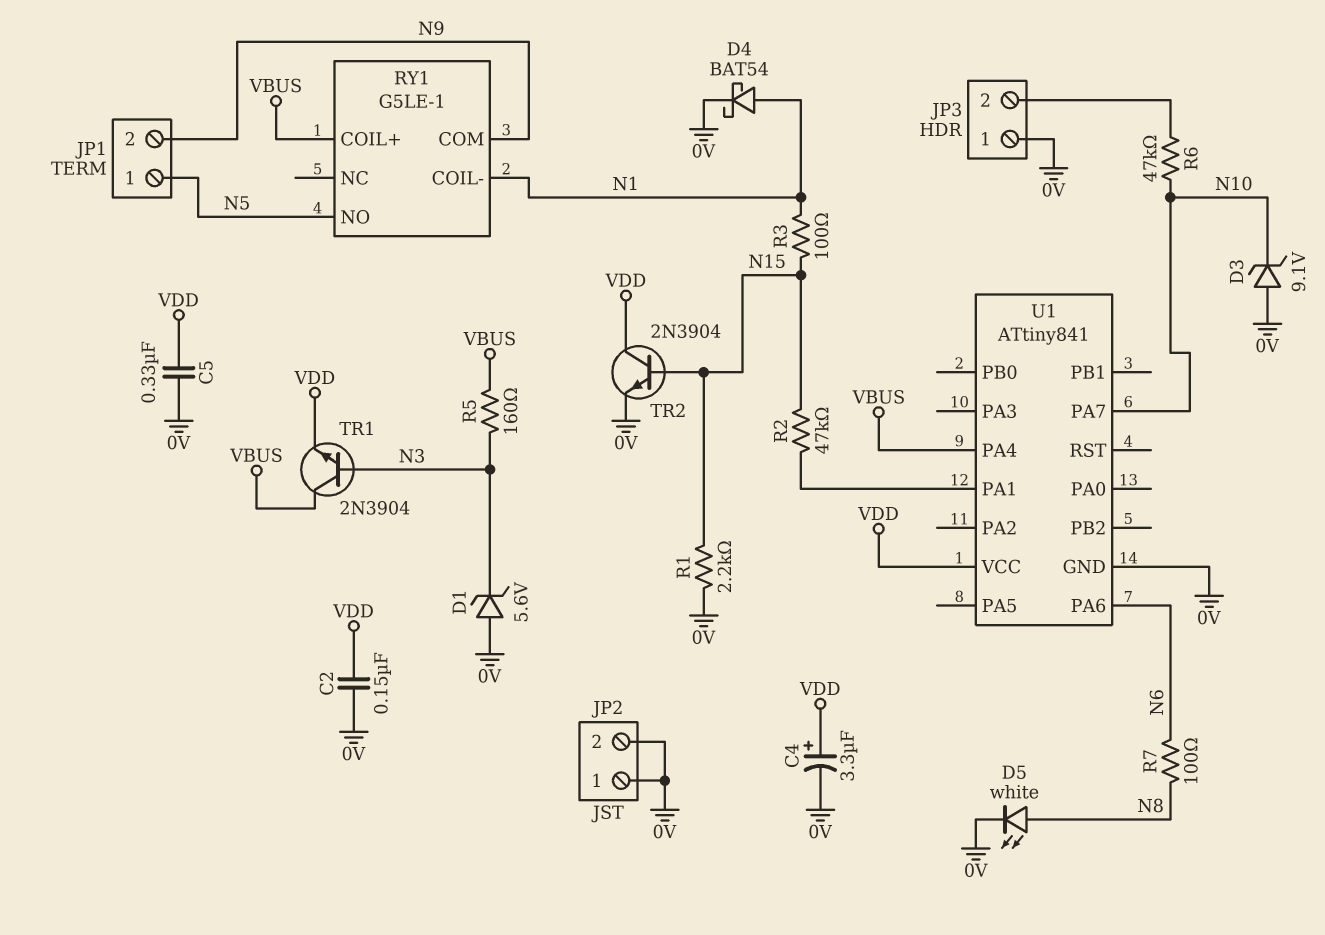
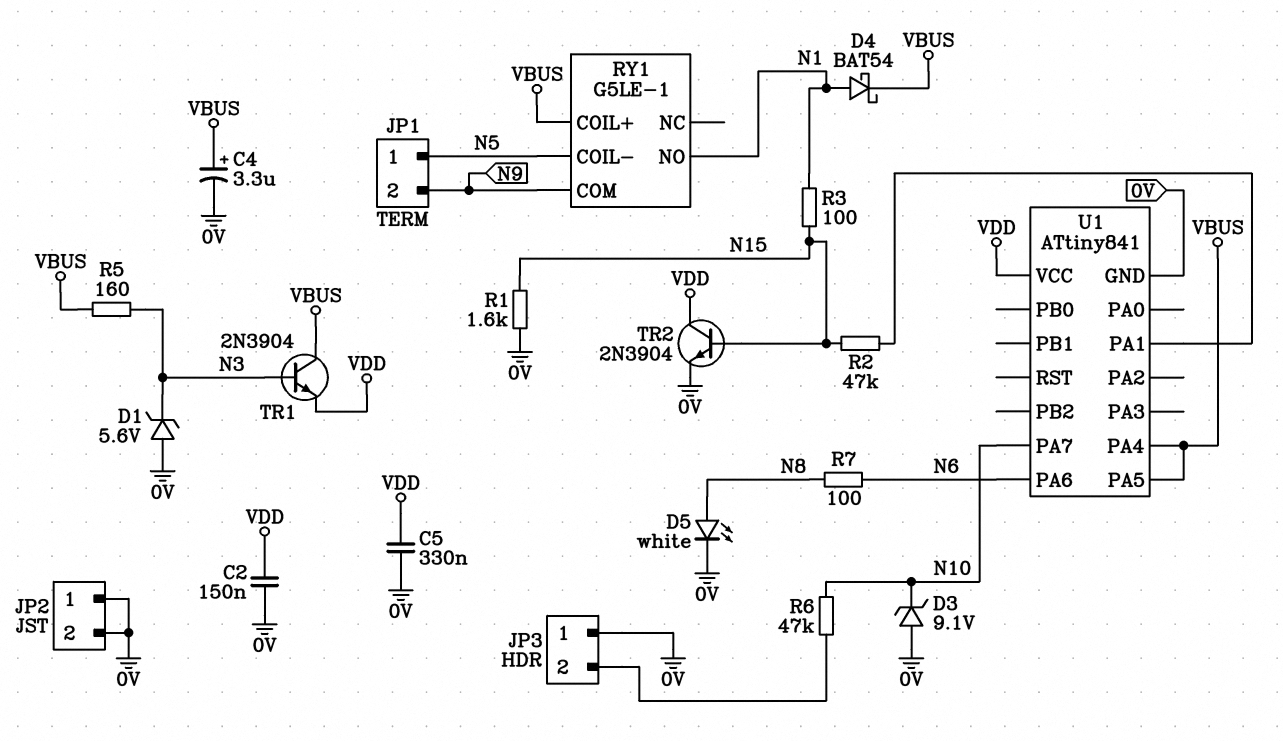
C4: 3.3uF (plus VDD, minus 0V) -> 3.3uF (plus VBUS, minus 0V)
D4: schottky BAT54 (A N1, K 0V) -> schottky BAT54 (A N1, K VBUS)
R1: 2.2k (0V, N15) -> 1.6k (0V, N15)
RY1 pin COIL-: N1 -> N5
RY1 pin NO: N5 -> N1
U1 pin PA5: none -> VBUS

